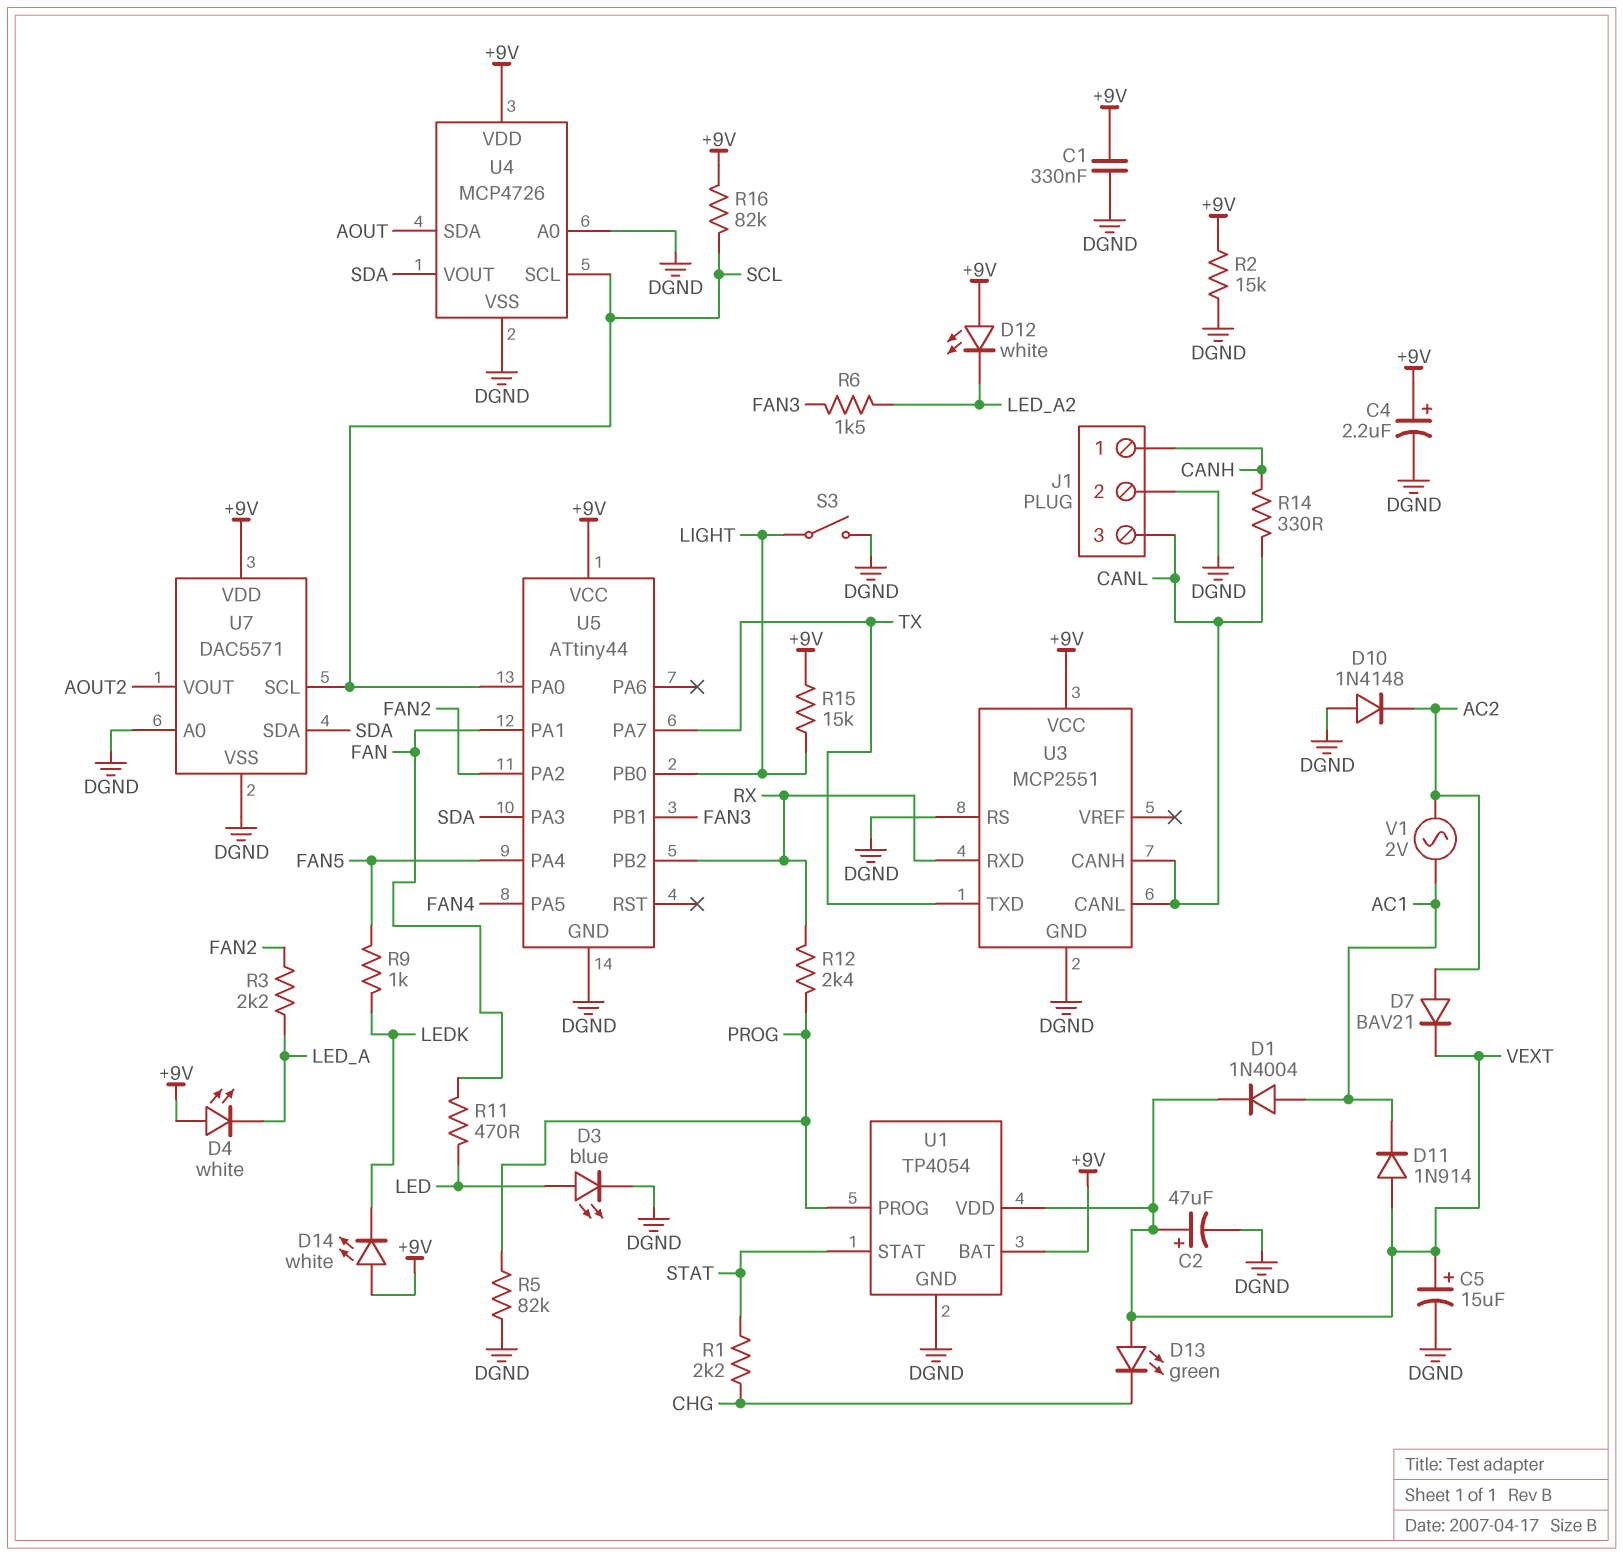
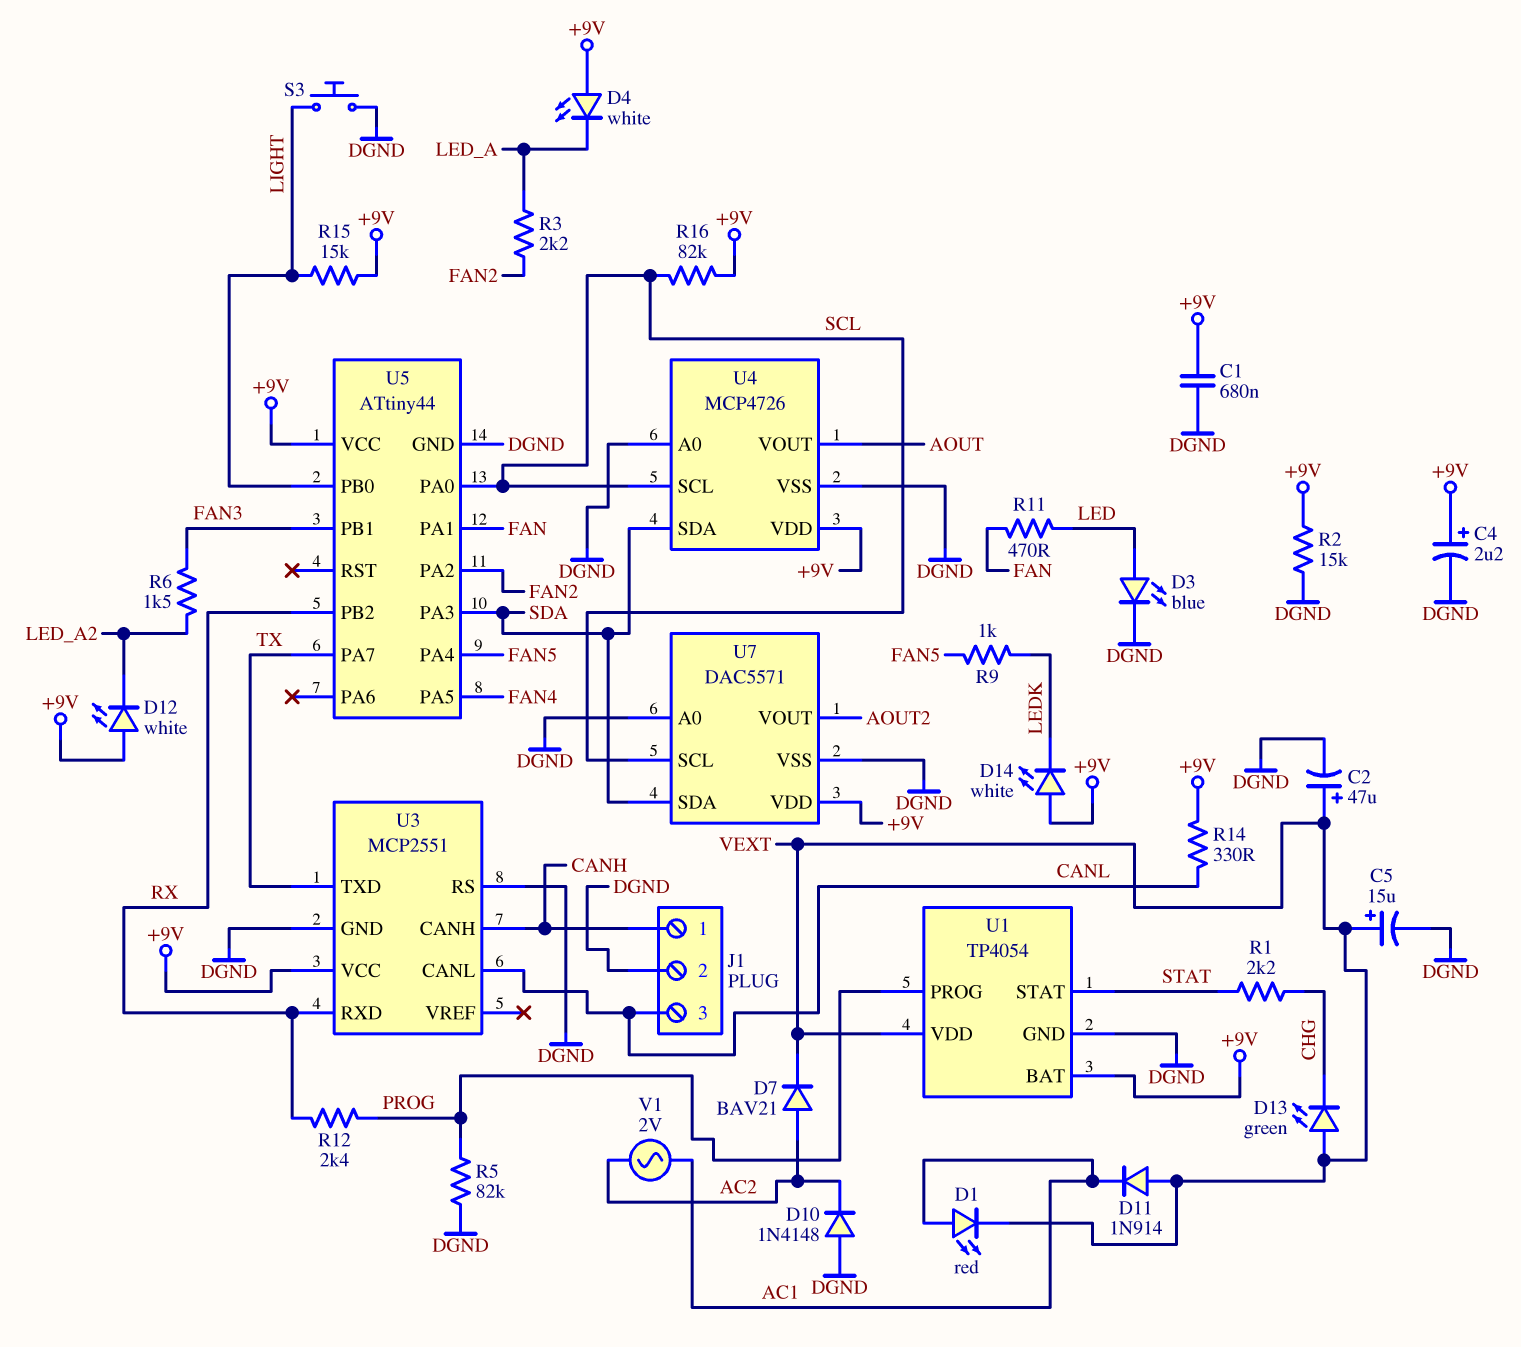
C1: 330nF (+9V, DGND) -> 680nF (+9V, DGND)
D1: diode 1N4004 (A AC1, K VEXT) -> LED red (A AC1, K VEXT)
R14: 330 (CANH, CANL) -> 330 (+9V, CANL)
S3: switch (DGND, LIGHT) -> button (DGND, LIGHT)
U3 pin CANH: CANL -> CANH
U4 pin SDA: AOUT -> SDA
U4 pin VOUT: SDA -> AOUT

